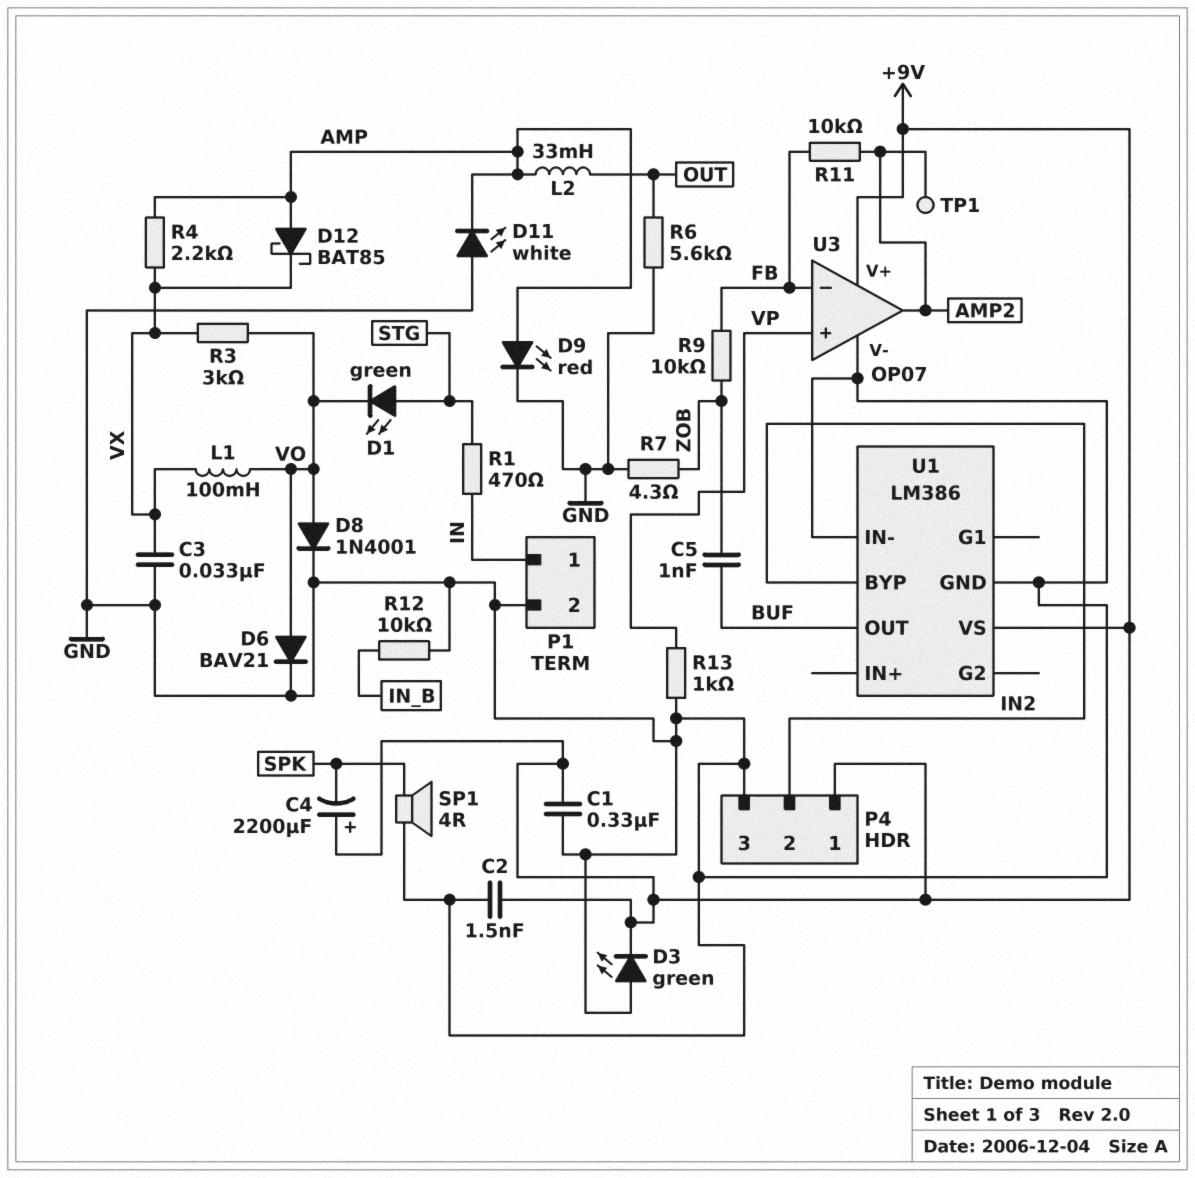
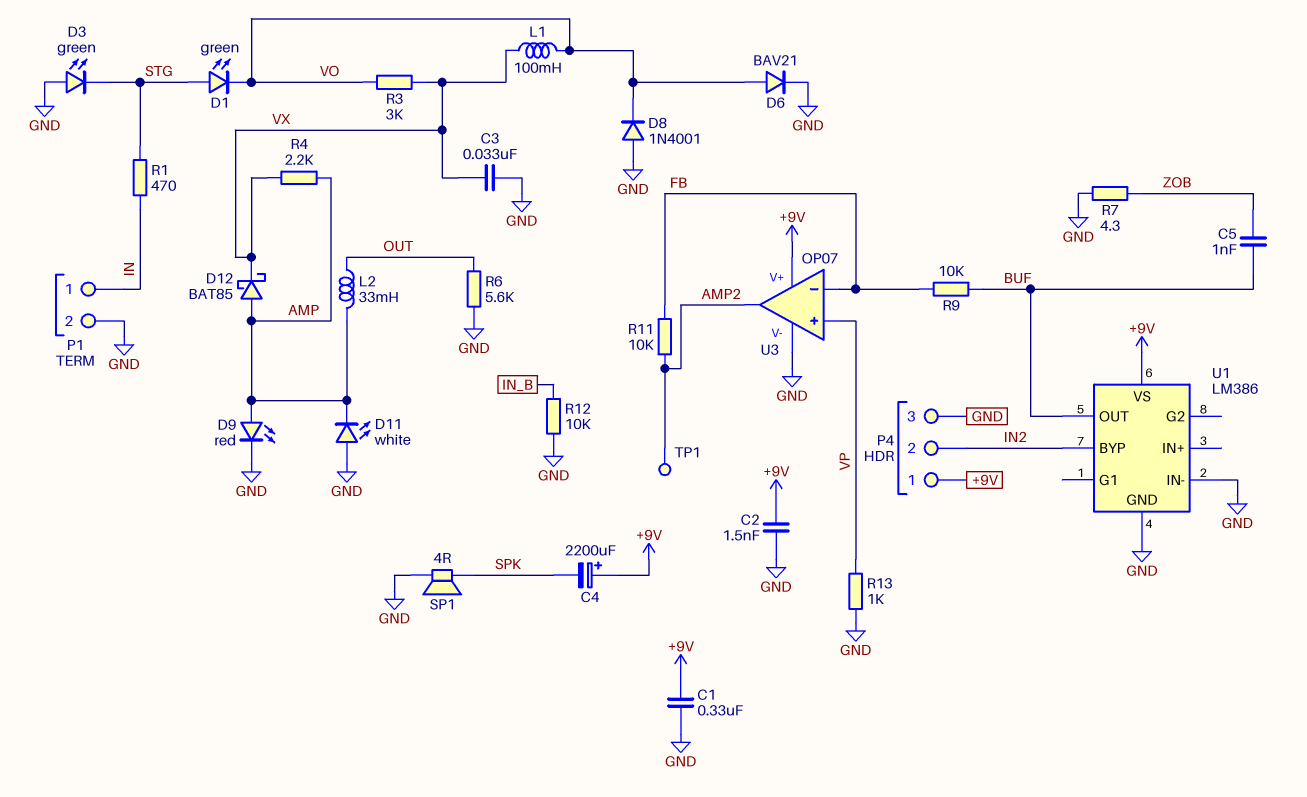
D3: LED green (A GND, K +9V) -> LED green (A GND, K STG)
D8: diode 1N4001 (A VO, K GND) -> diode 1N4001 (A GND, K VO)
R9: 10k (FB, ZOB) -> 10k (BUF, FB)

